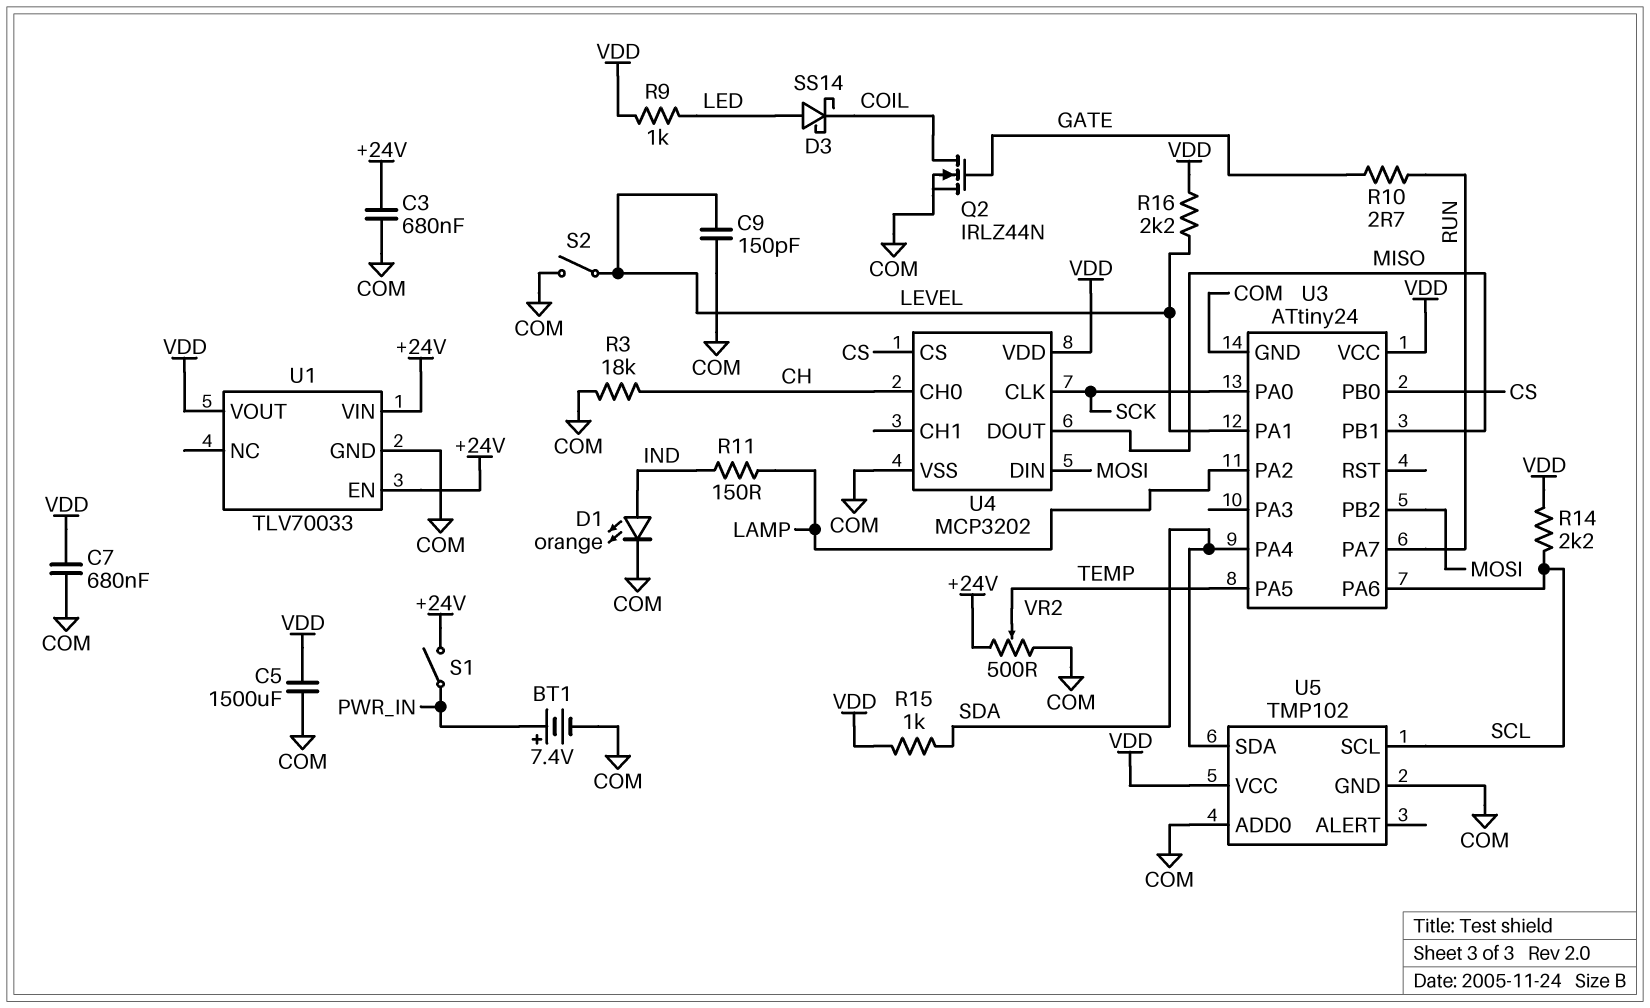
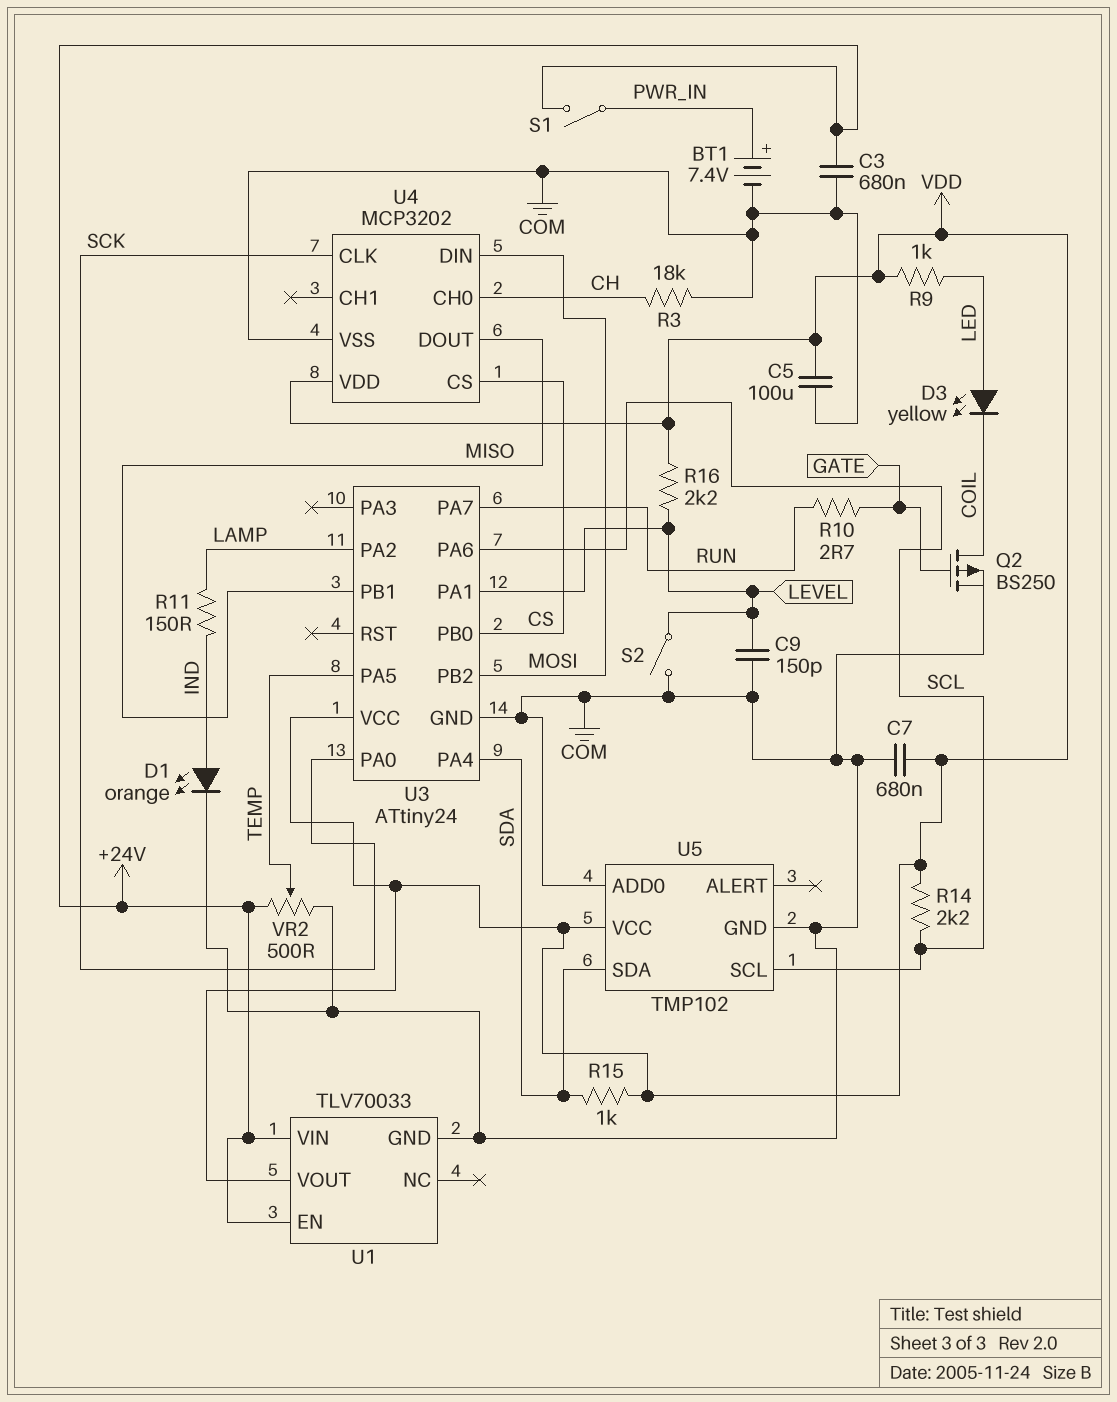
C5: 1500uF (COM, VDD) -> 100uF (COM, VDD)
D3: schottky SS14 (A LED, K COIL) -> LED yellow (A LED, K COIL)
Q2: NMOS IRLZ44N (G GATE, D COIL, S COM) -> PMOS BS250 (G GATE, D COIL, S COM)

